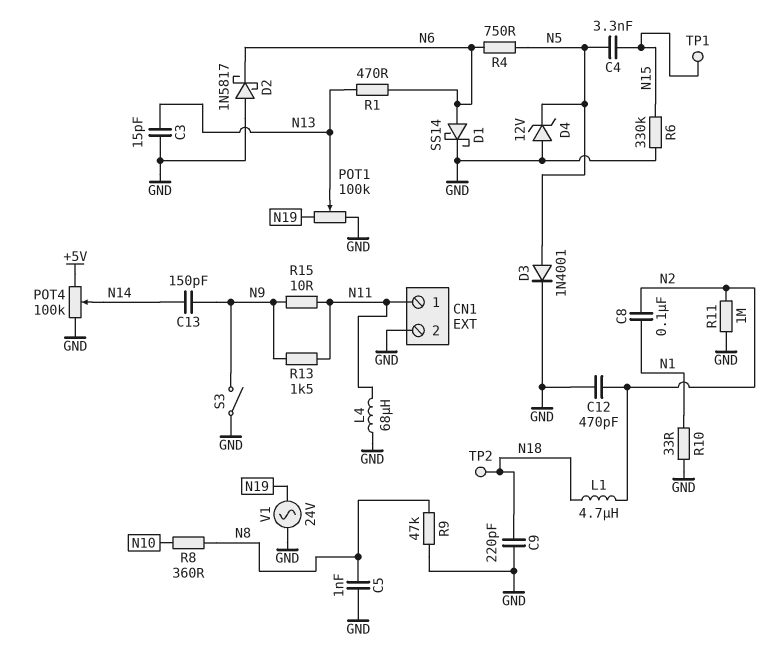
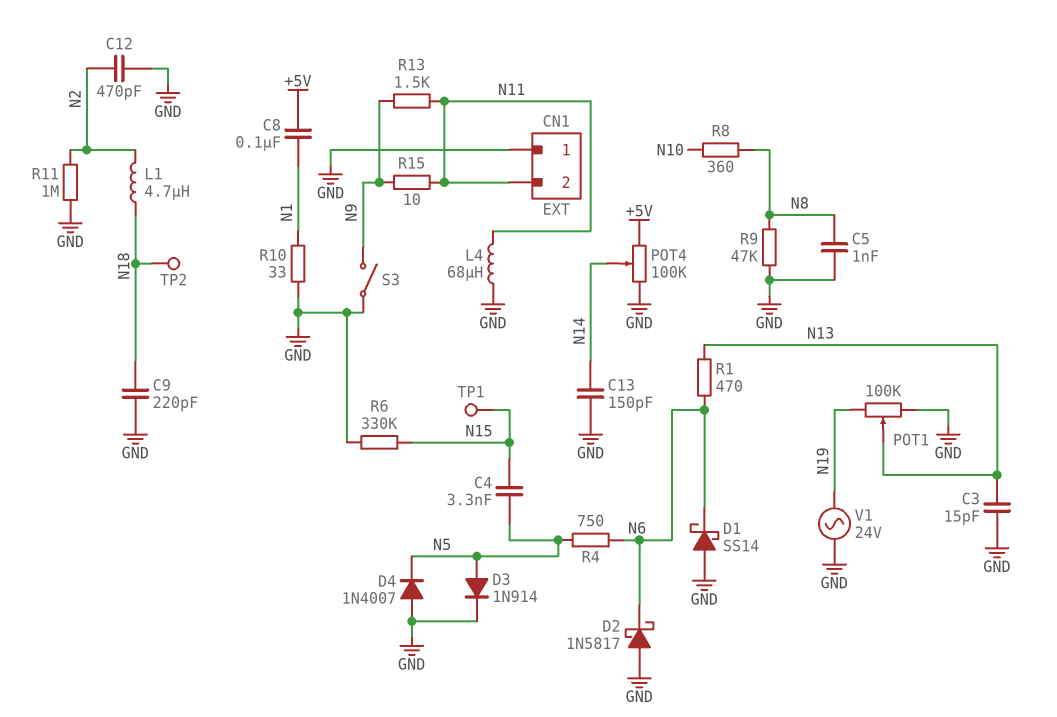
C8: 100nF (N1, N2) -> 100nF (+5V, N1)
C13: 150pF (N9, N14) -> 150pF (GND, N14)
CN1 pin 1: N11 -> GND
CN1 pin 2: GND -> N11
D1: schottky SS14 (A N6, K GND) -> schottky SS14 (A GND, K N6)
D3: diode 1N4001 (A N5, K GND) -> diode 1N914 (A N5, K GND)
D4: zener 12V (A GND, K N5) -> diode 1N4007 (A GND, K N5)

